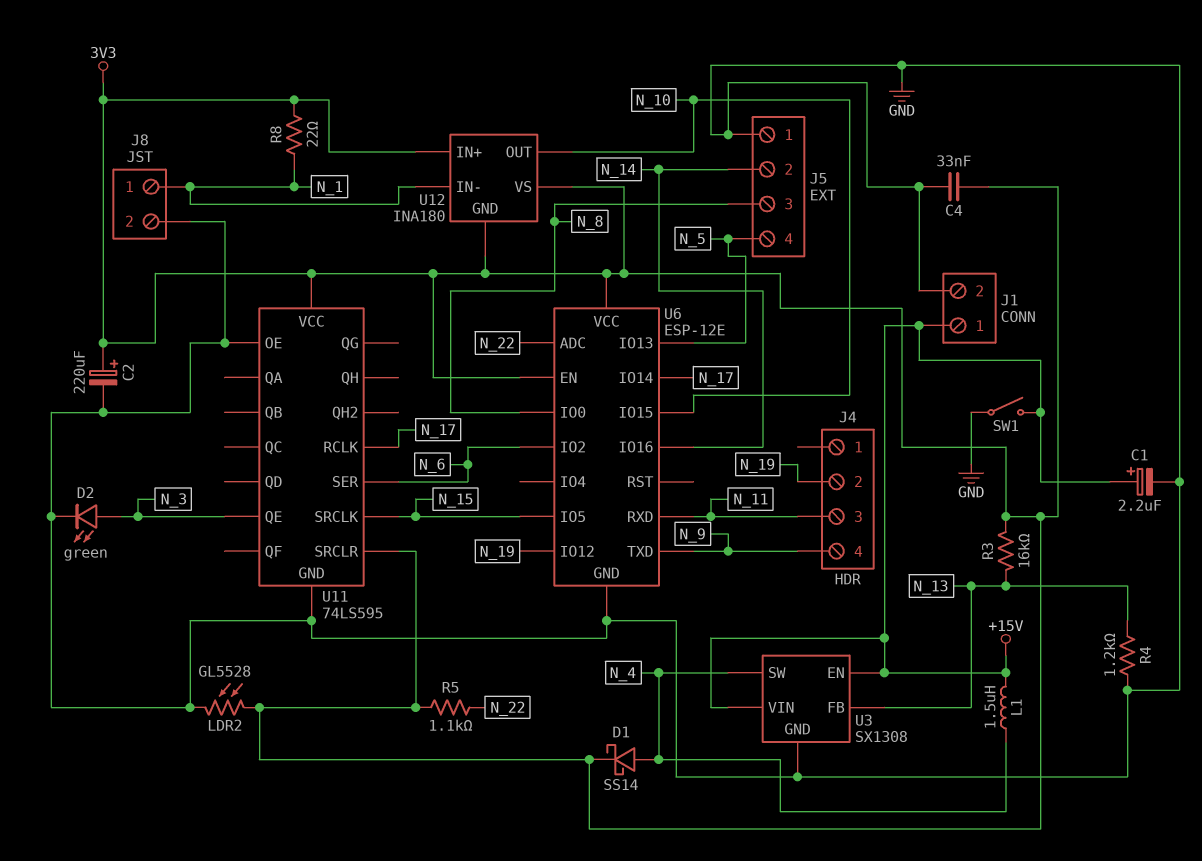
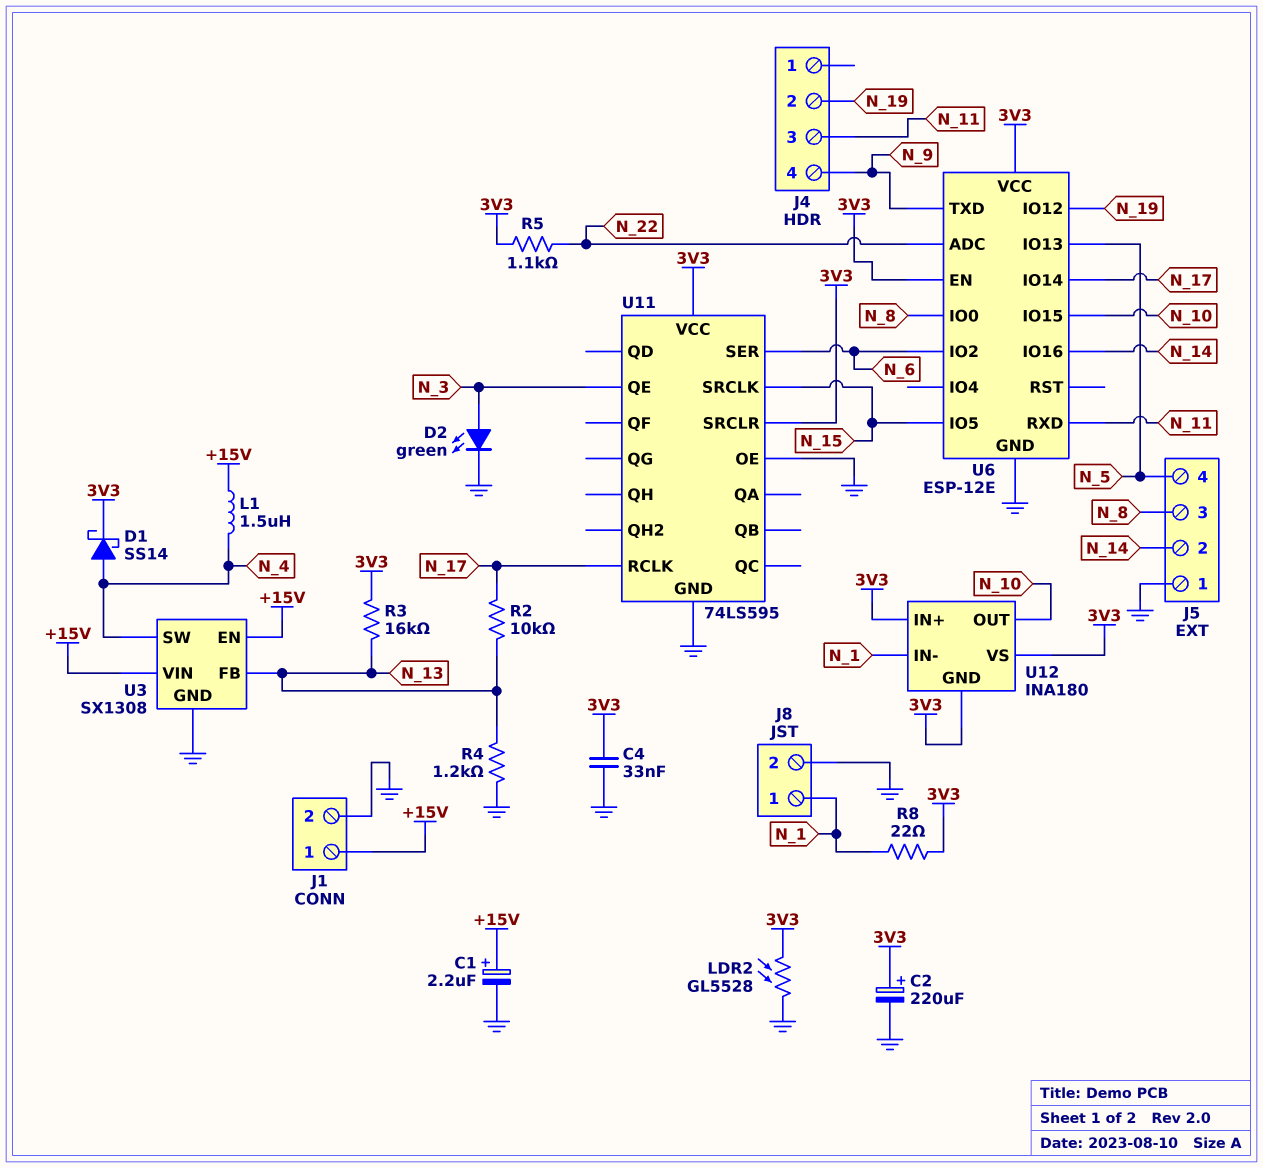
R2: none -> 10k (N_13, N_17)
SW1: switch (+15V, GND) -> none

